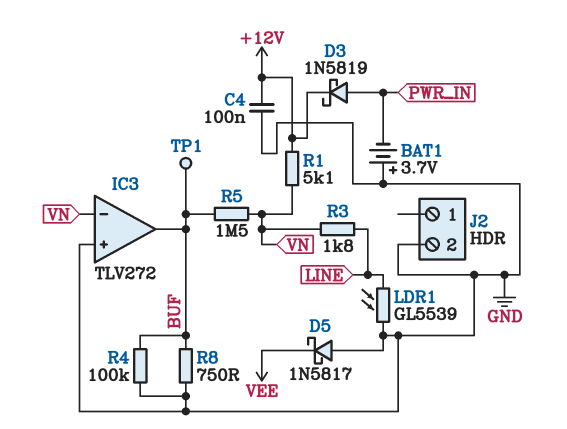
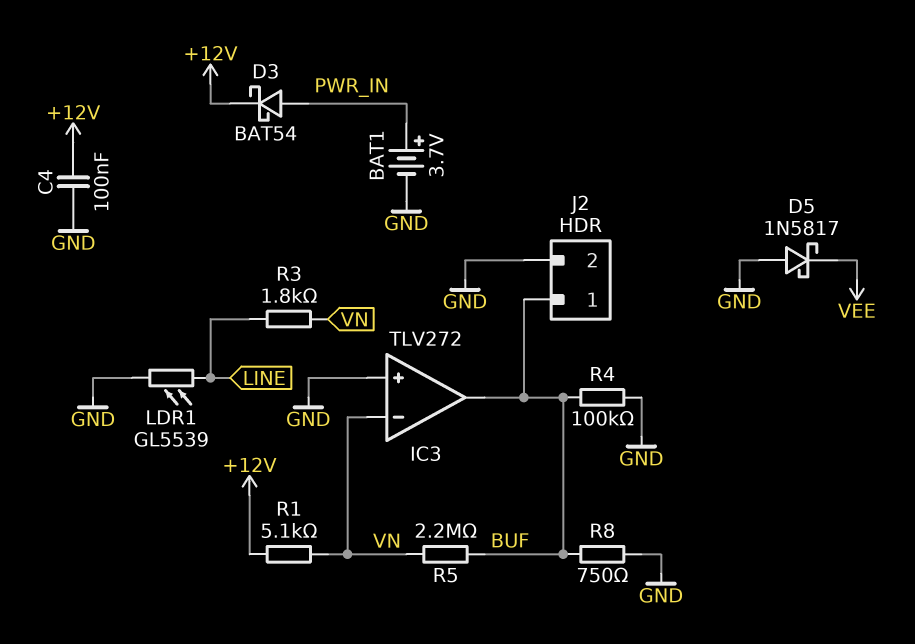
BAT1: 3.7V (plus GND, minus PWR_IN) -> 3.7V (plus PWR_IN, minus GND)
D3: schottky 1N5819 (A PWR_IN, K +12V) -> schottky BAT54 (A PWR_IN, K +12V)
J2 pin 1: none -> BUF
R5: 1.5M (BUF, VN) -> 2.2M (BUF, VN)
TP1: test point (BUF) -> none

